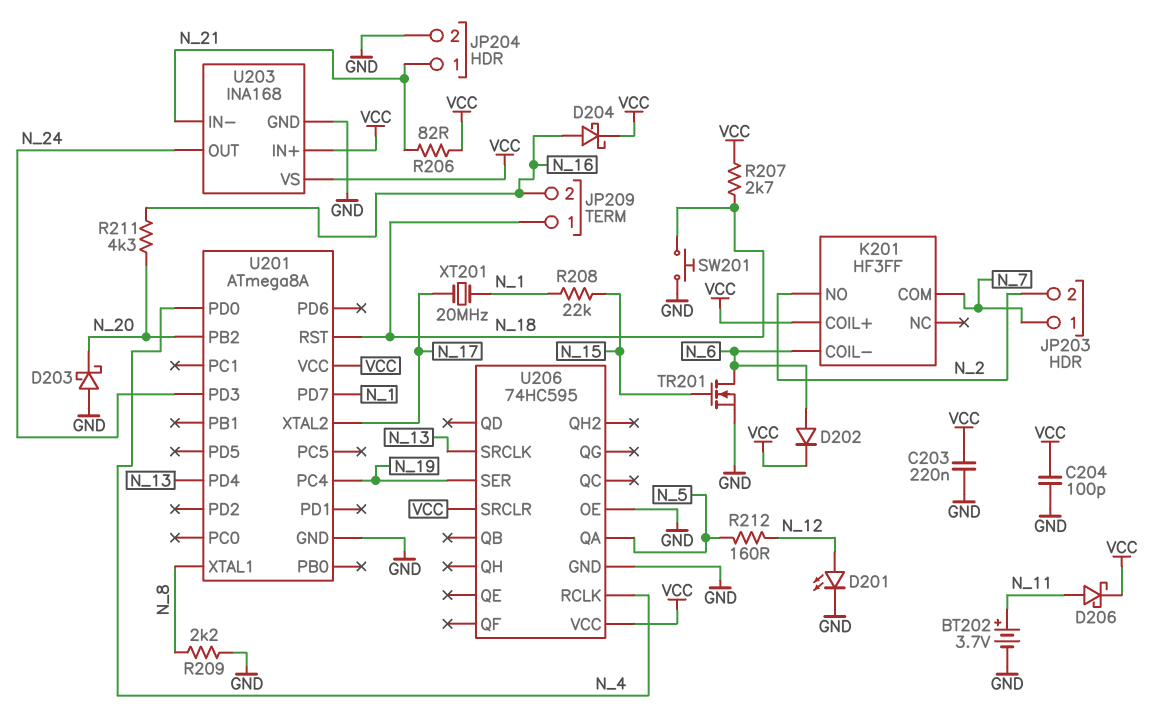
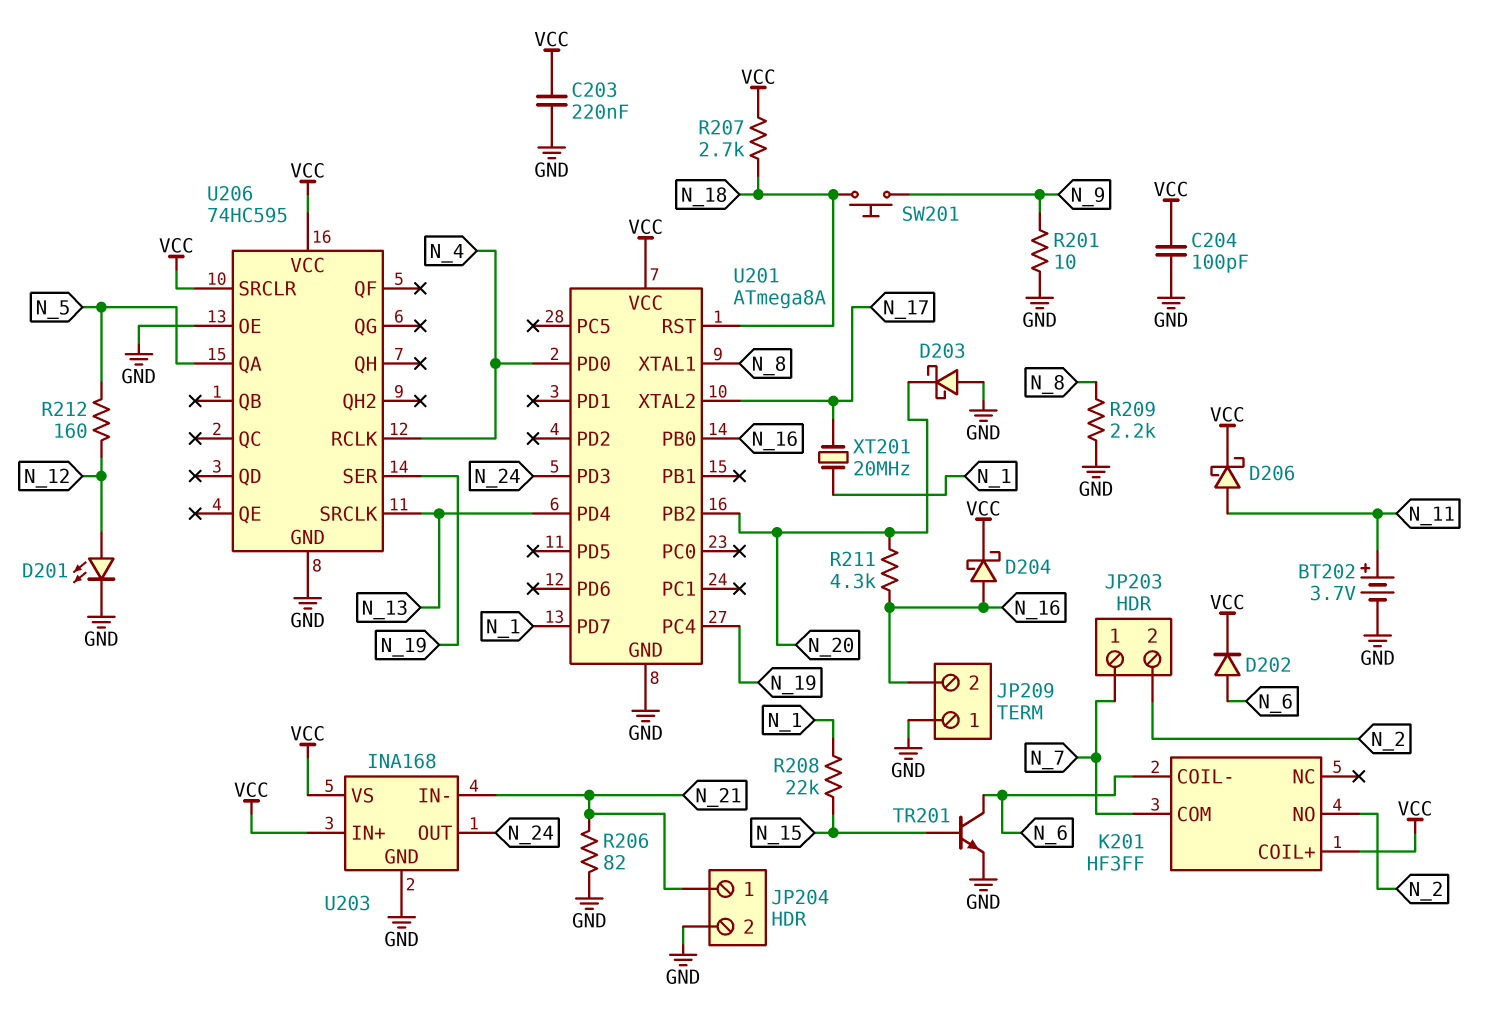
JP209 pin 1: N_18 -> GND
R201: none -> 10 (GND, N_9)
R206: 82 (N_21, VCC) -> 82 (GND, N_21)
SW201: button (GND, N_18) -> button (N_9, N_18)
TR201: NMOS (G N_15, D N_6, S GND) -> NPN (B N_15, C N_6, E GND)
U201 pin PB0: none -> N_16

